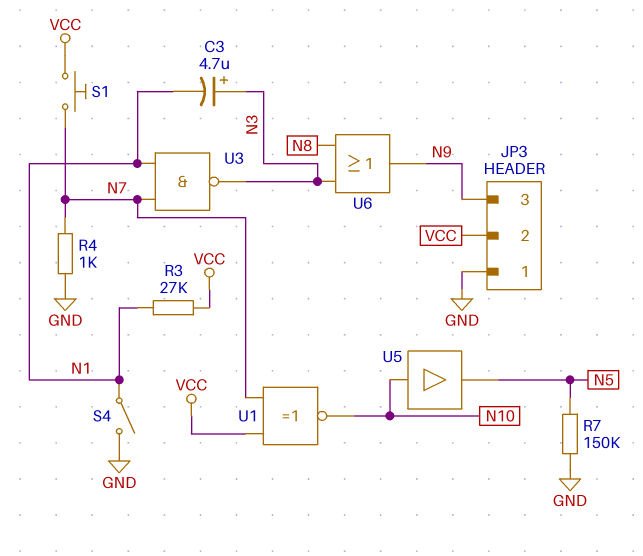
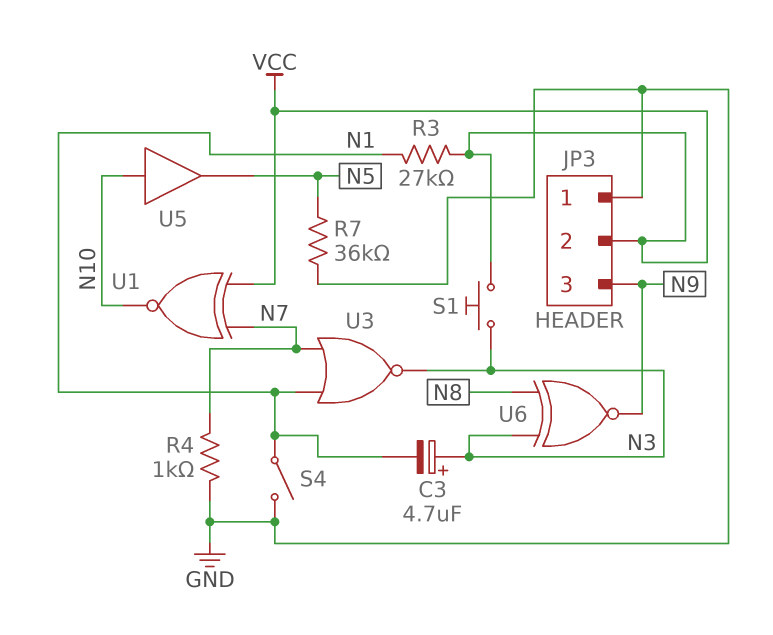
R7: 150k (GND, N5) -> 36k (GND, N5)
S1: button (N7, VCC) -> button (N3, VCC)
U3: NAND (in N1, in N7, out N3) -> NOR (in N1, in N7, out N3)
U6: OR (in N3, in N8, out N9) -> XNOR (in N3, in N8, out N9)

